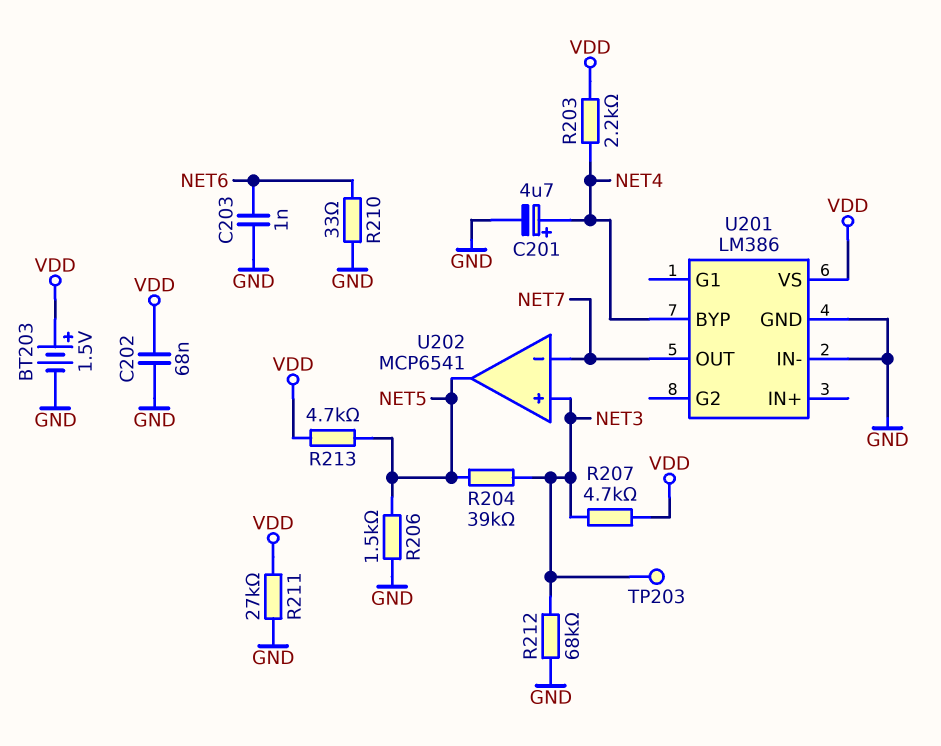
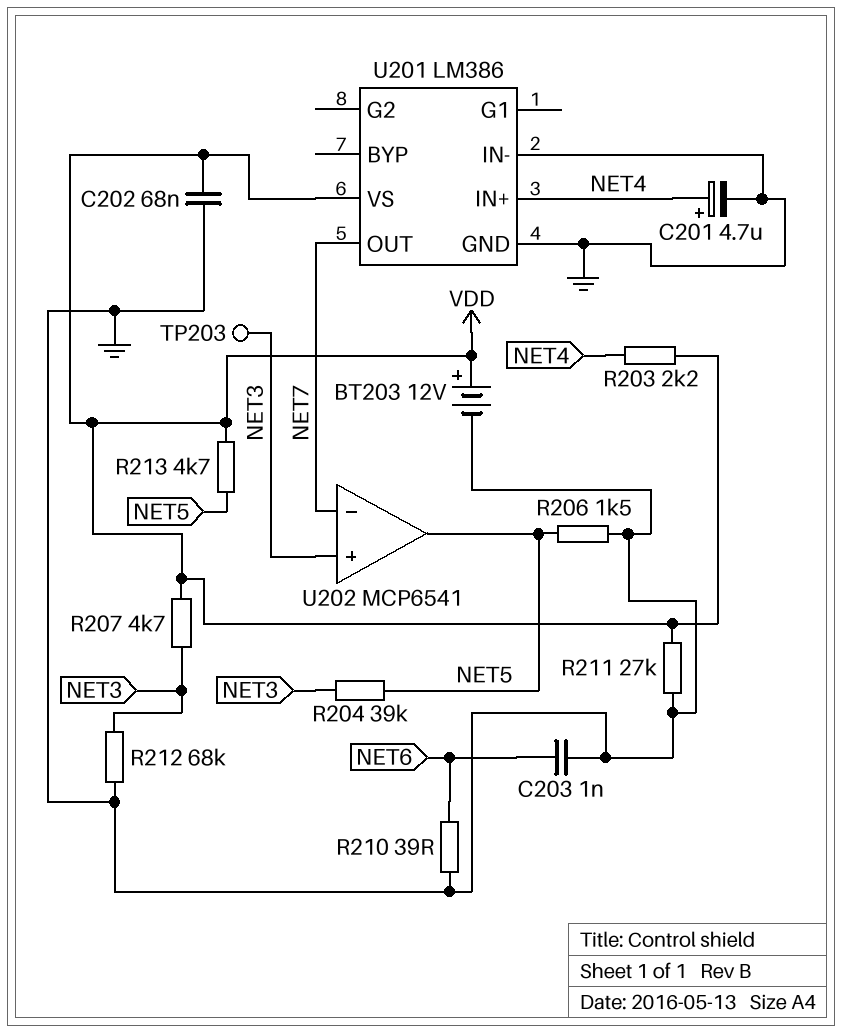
BT203: 1.5V (plus VDD, minus GND) -> 12V (plus VDD, minus GND)
R210: 33 (GND, NET6) -> 39 (GND, NET6)
U201 pin BYP: NET4 -> none
U201 pin IN+: none -> NET4

